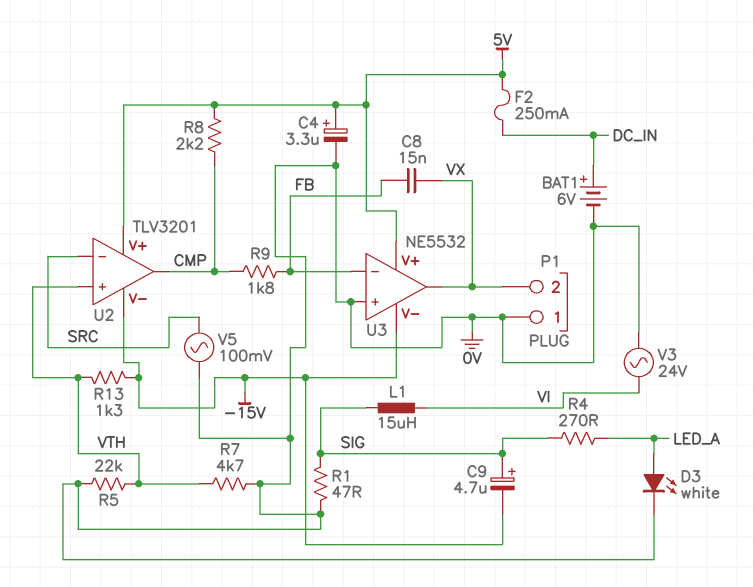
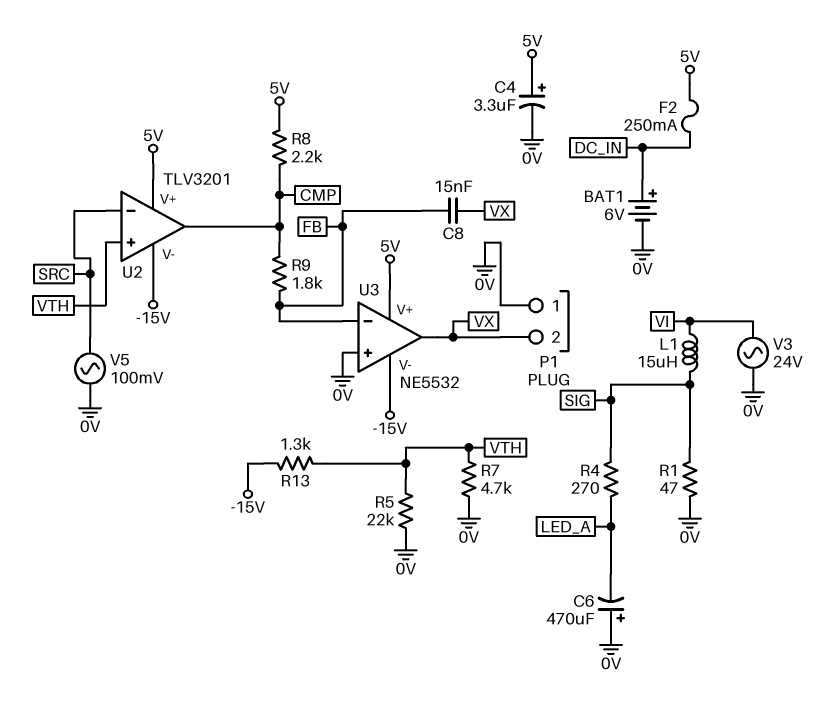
C6: none -> 470uF (plus 0V, minus LED_A)
C9: 4.7uF (plus SIG, minus -15V) -> none
D3: LED white (A LED_A, K 0V) -> none

